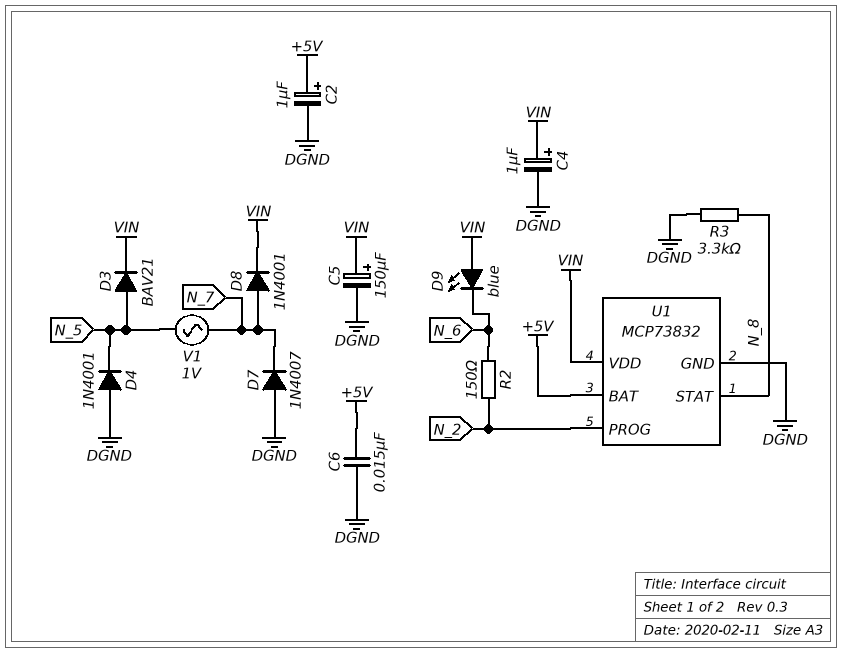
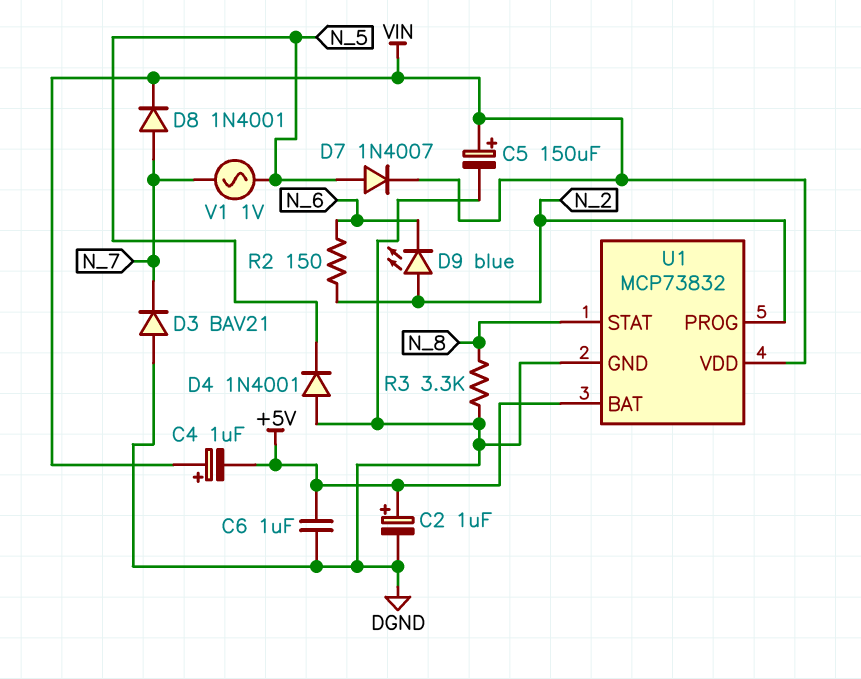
C4: 1uF (plus VIN, minus DGND) -> 1uF (plus VIN, minus +5V)
C6: 15nF (+5V, DGND) -> 1uF (+5V, DGND)
D3: diode BAV21 (A N_5, K VIN) -> diode BAV21 (A DGND, K N_7)
D7: diode 1N4007 (A DGND, K N_7) -> diode 1N4007 (A N_5, K VIN)
D9: LED blue (A VIN, K N_6) -> LED blue (A N_2, K N_6)

